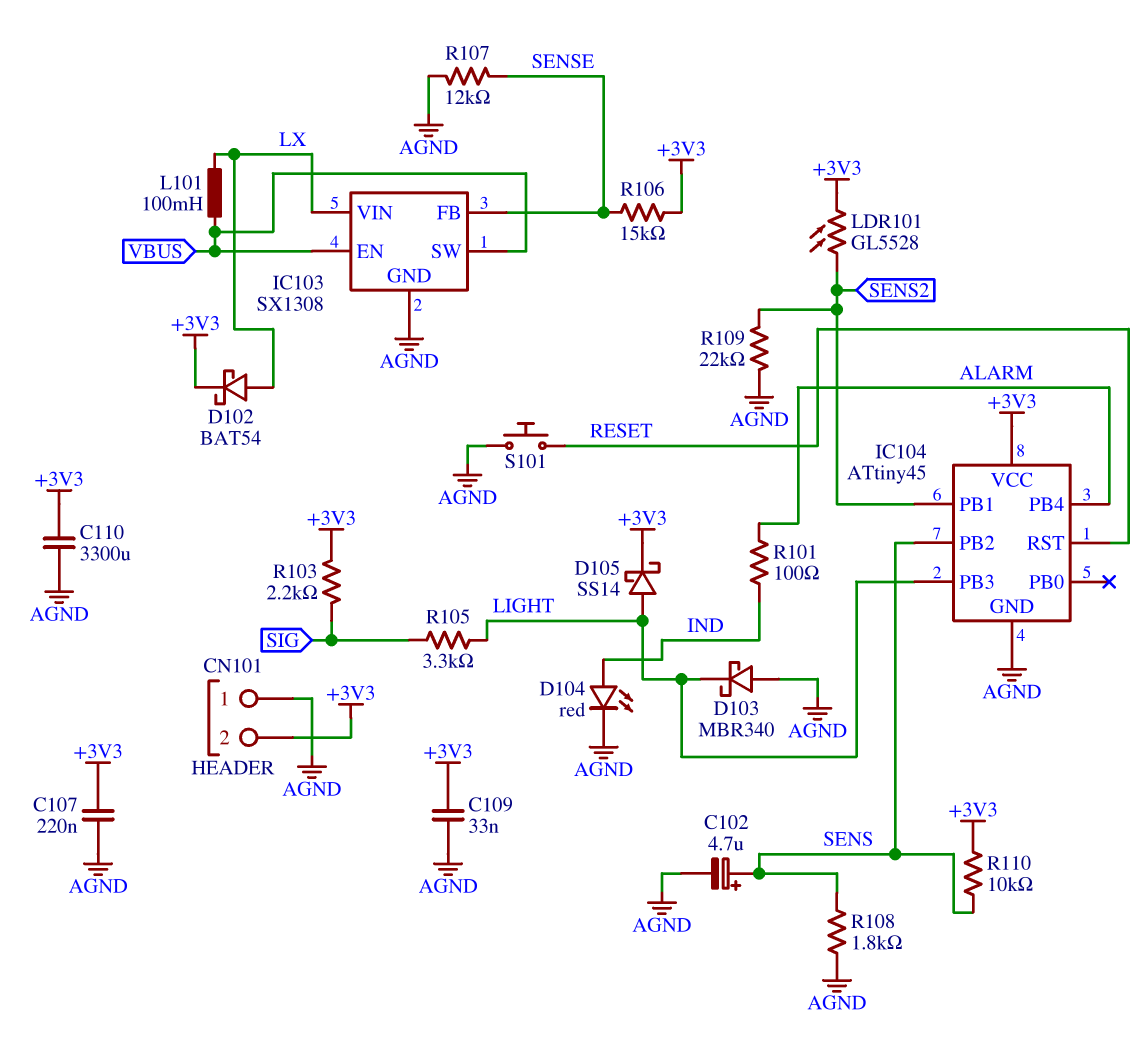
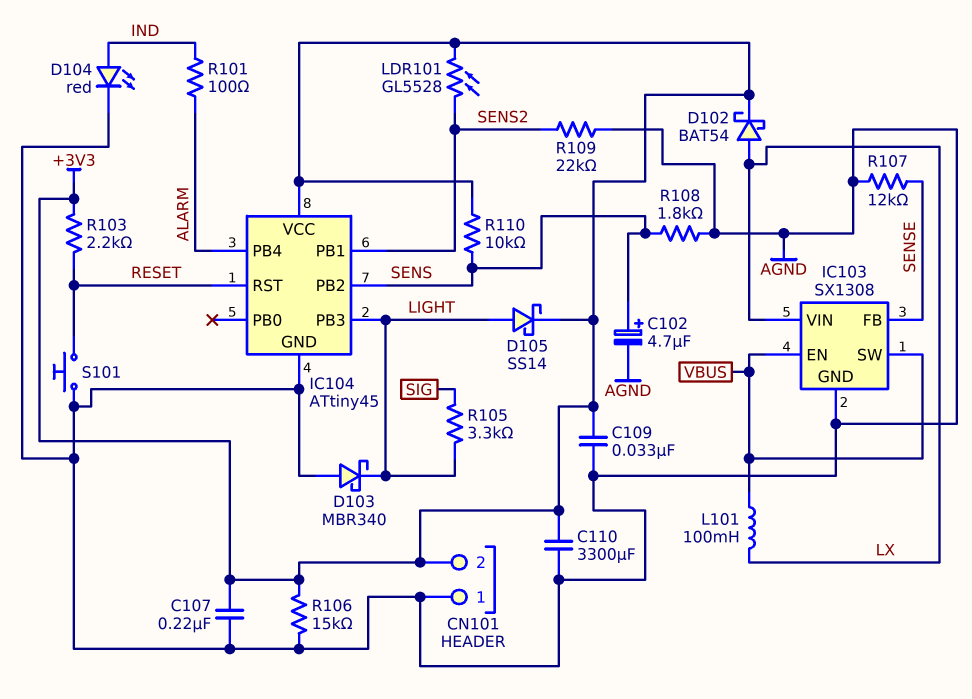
R103: 2.2k (+3V3, SIG) -> 2.2k (+3V3, RESET)
R106: 15k (+3V3, SENSE) -> 15k (+3V3, AGND)

